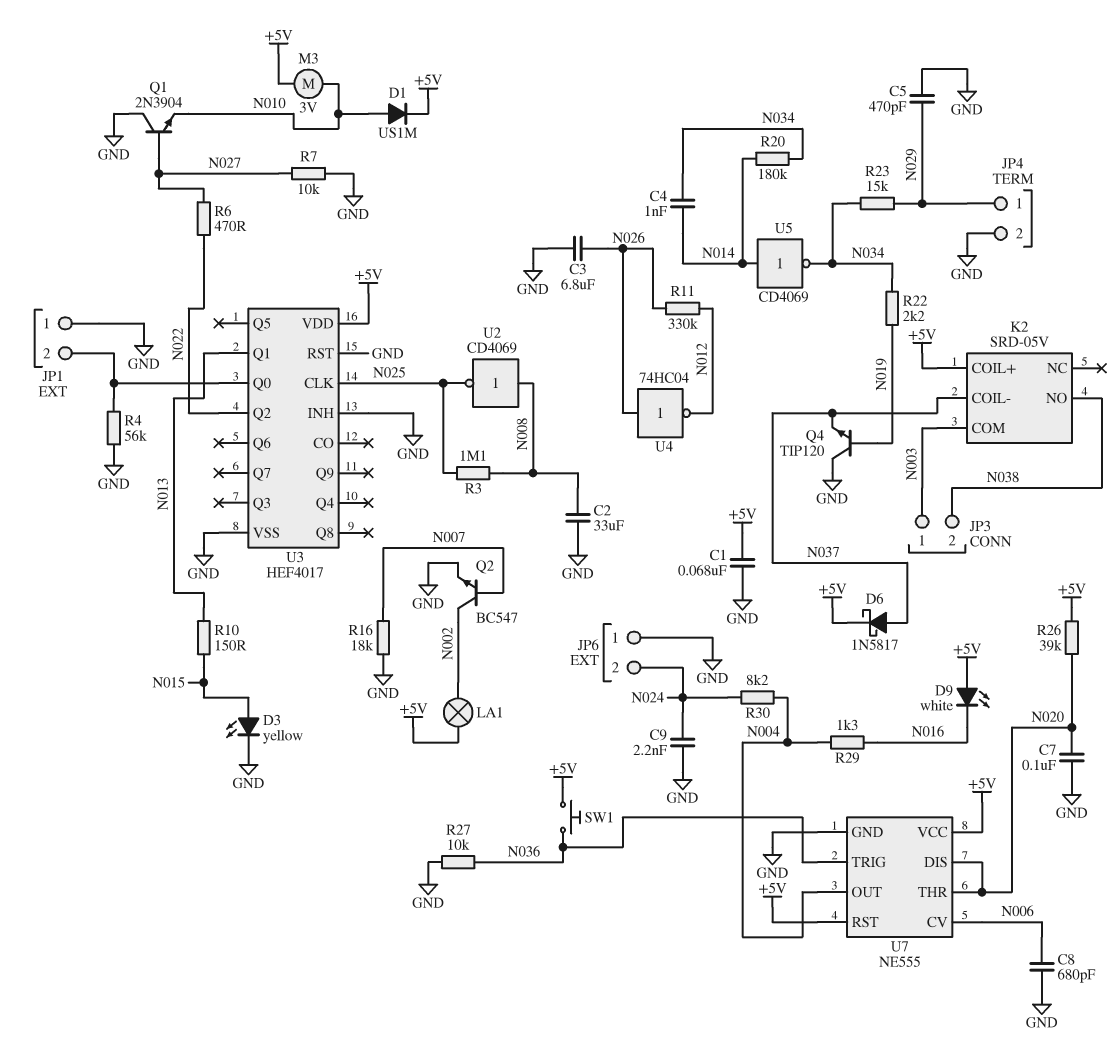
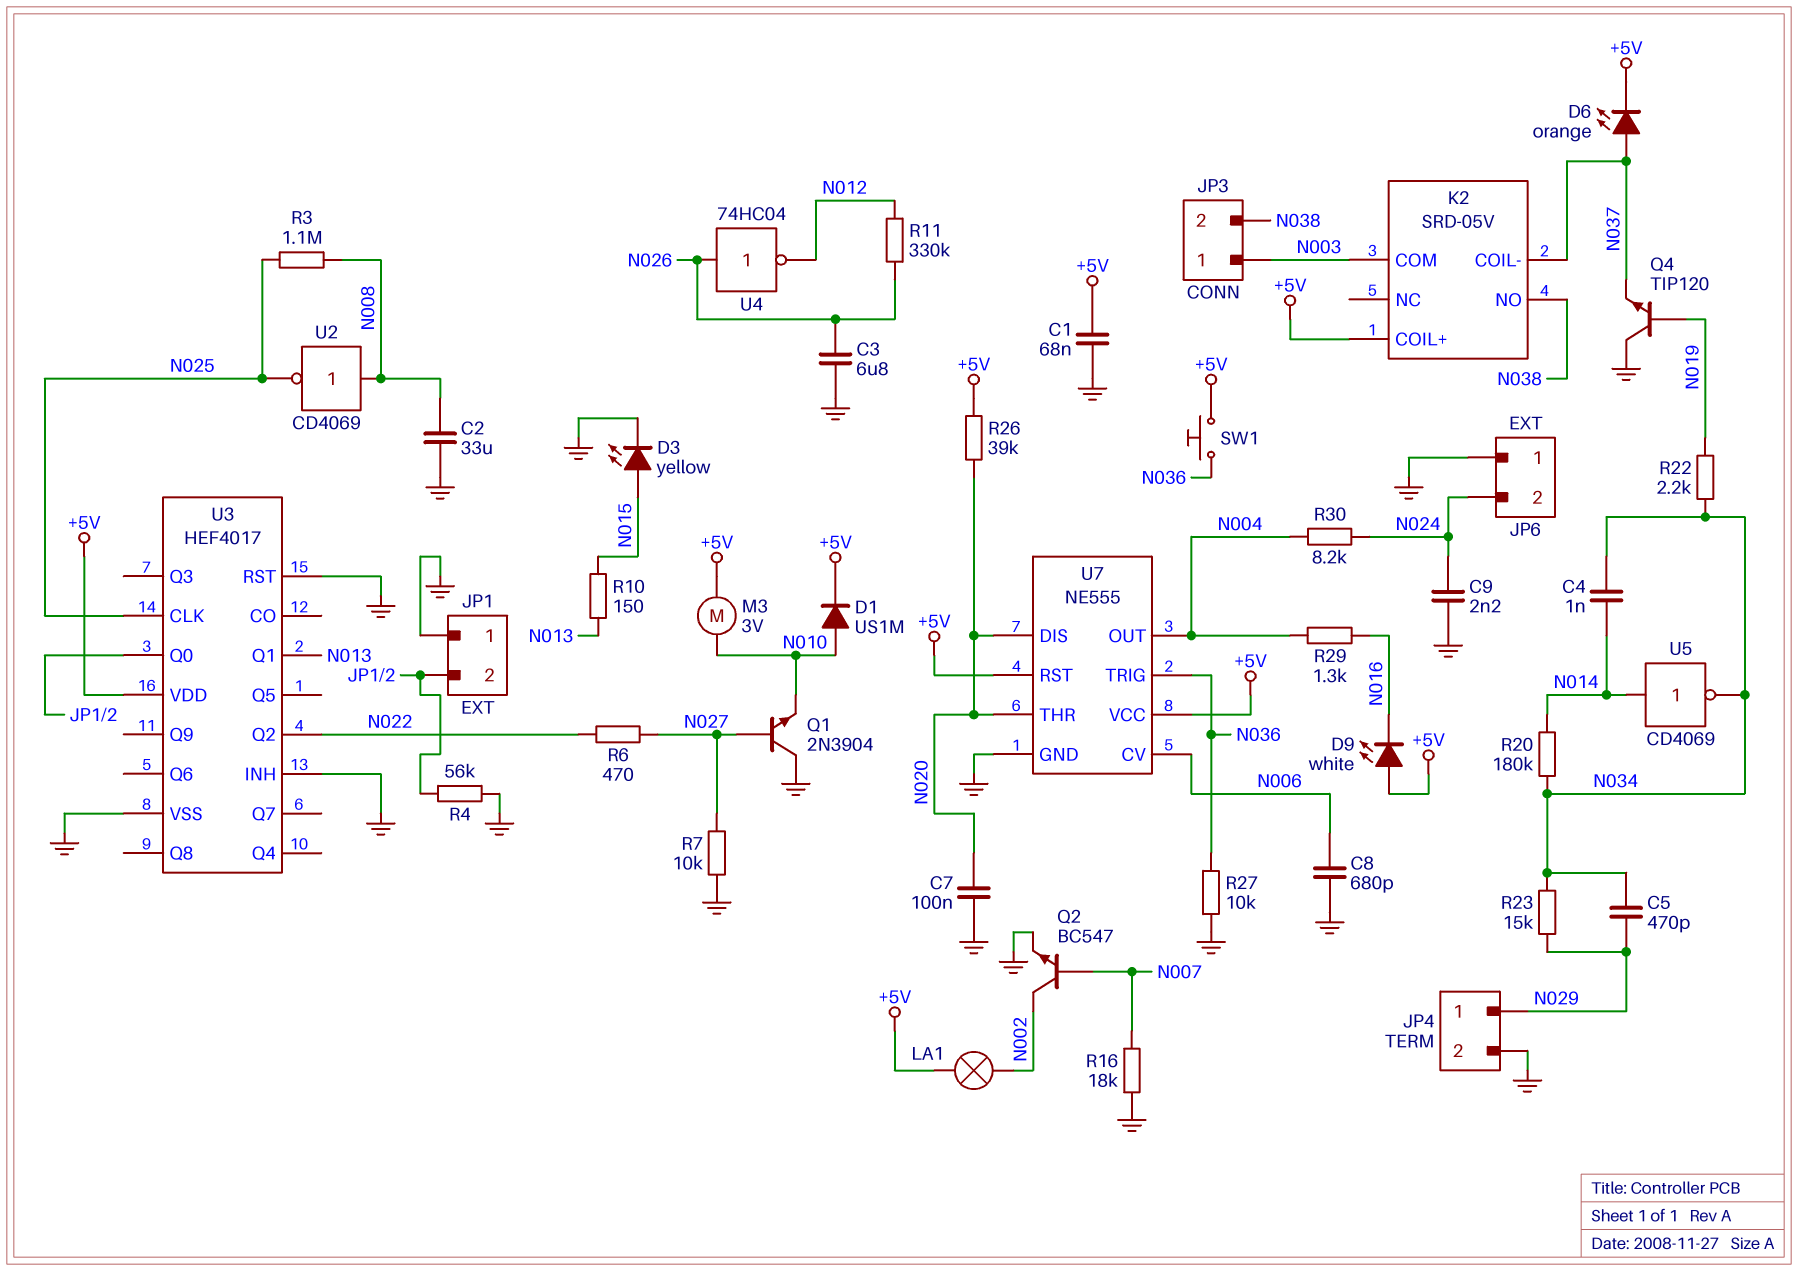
C5: 470pF (GND, N029) -> 470pF (N029, N034)
D6: schottky 1N5817 (A N037, K +5V) -> LED orange (A N037, K +5V)

